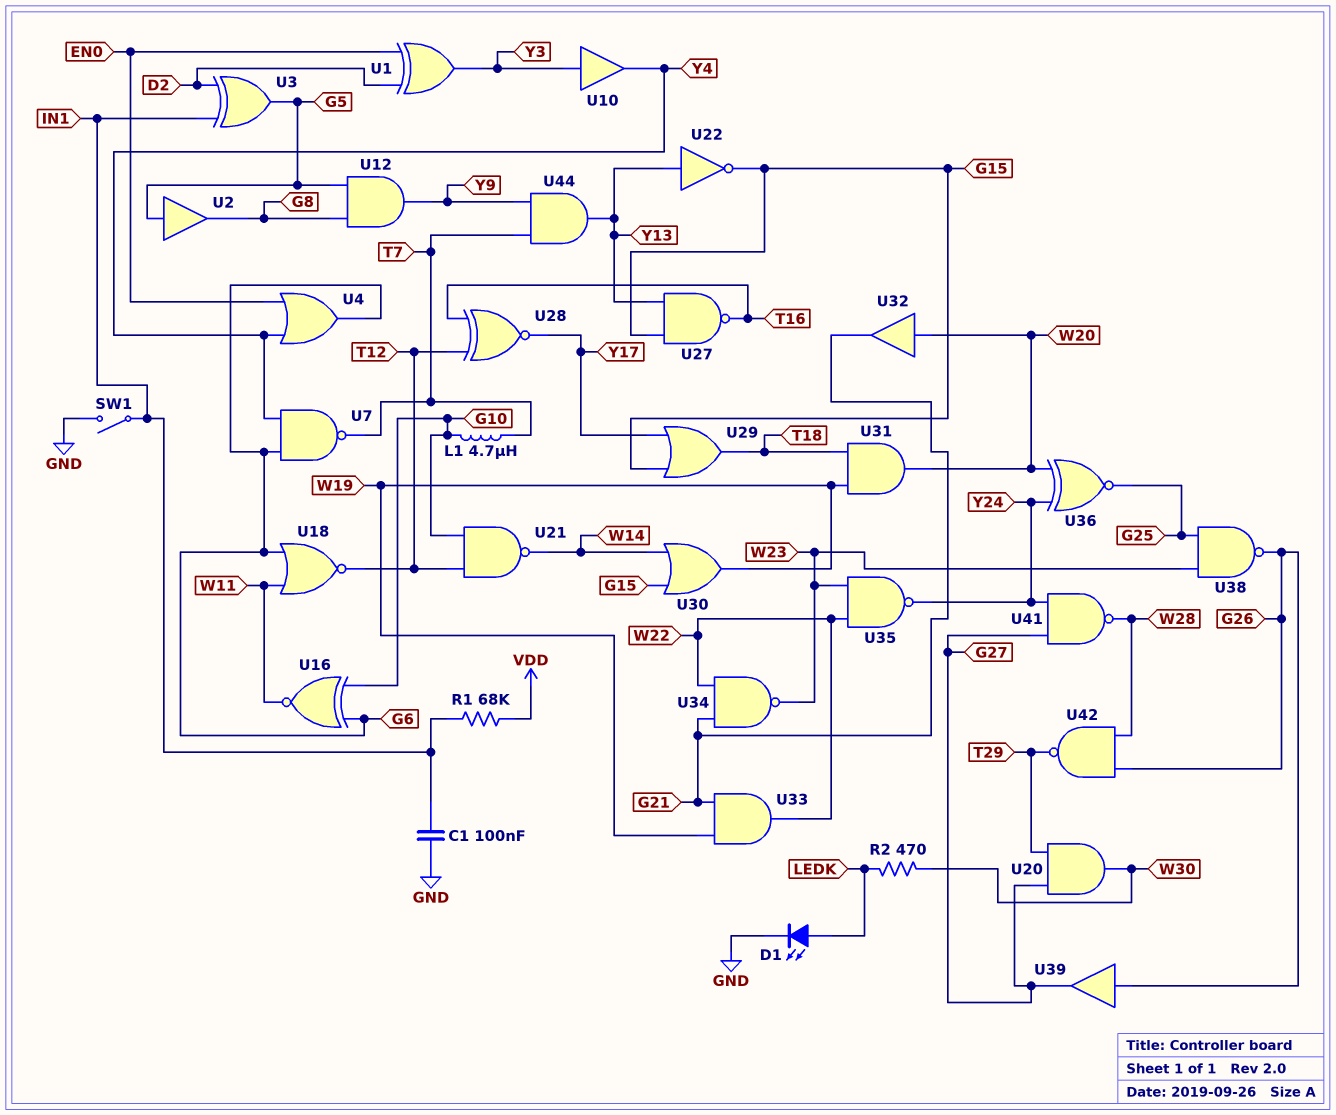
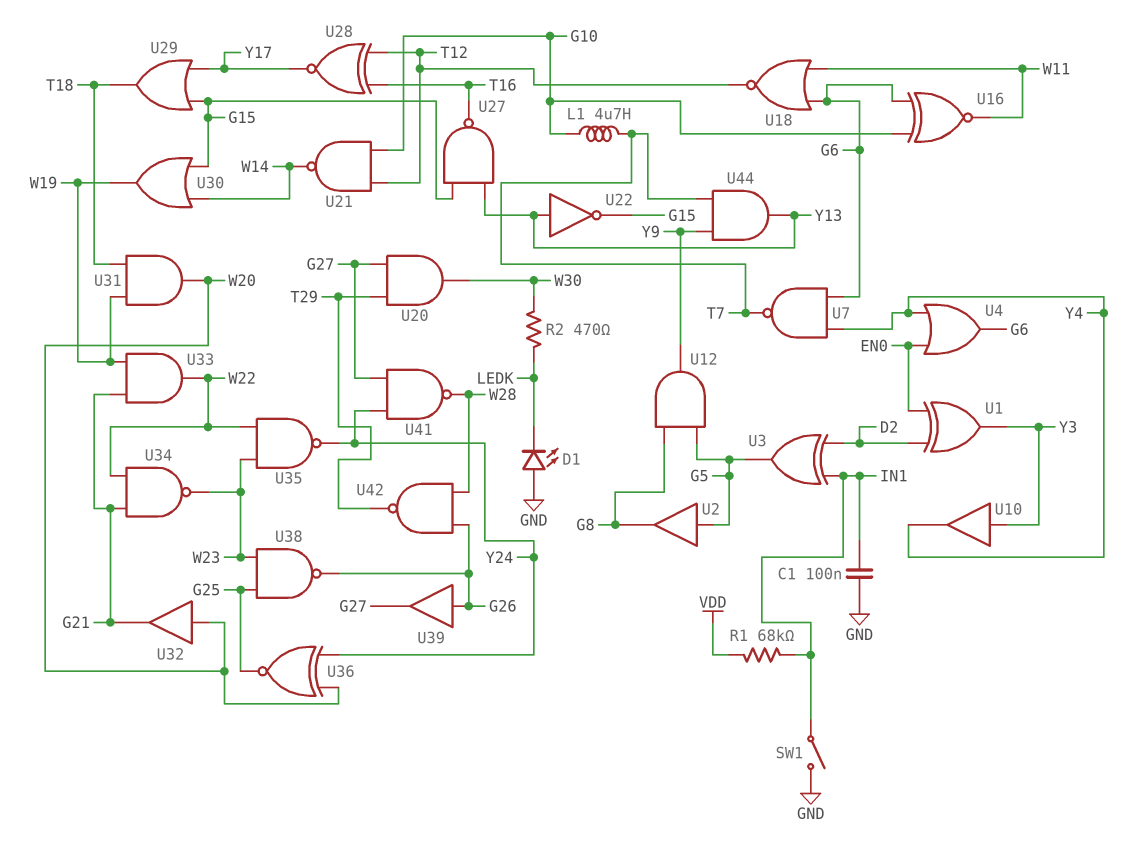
D1: LED (A LEDK, K GND) -> LED (A GND, K LEDK)

